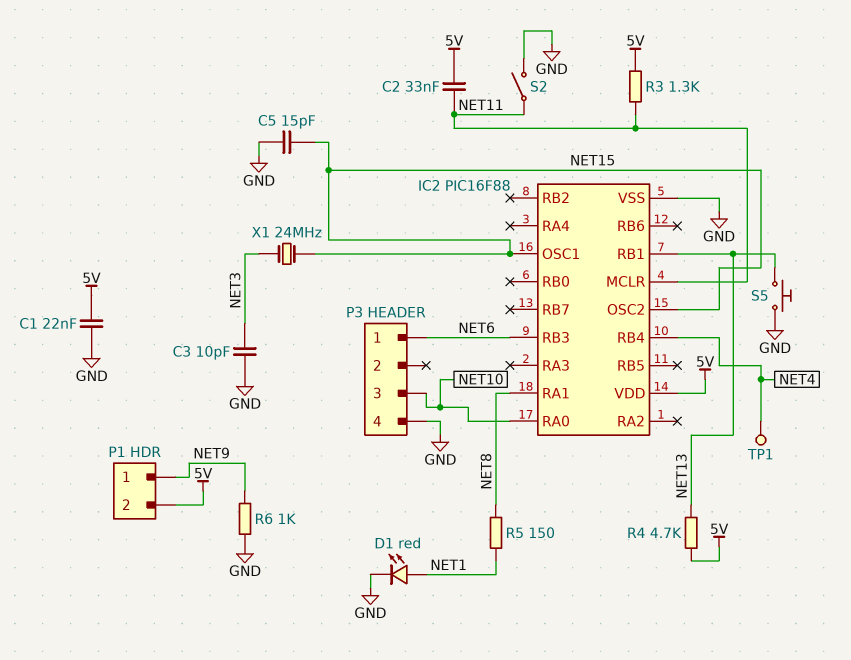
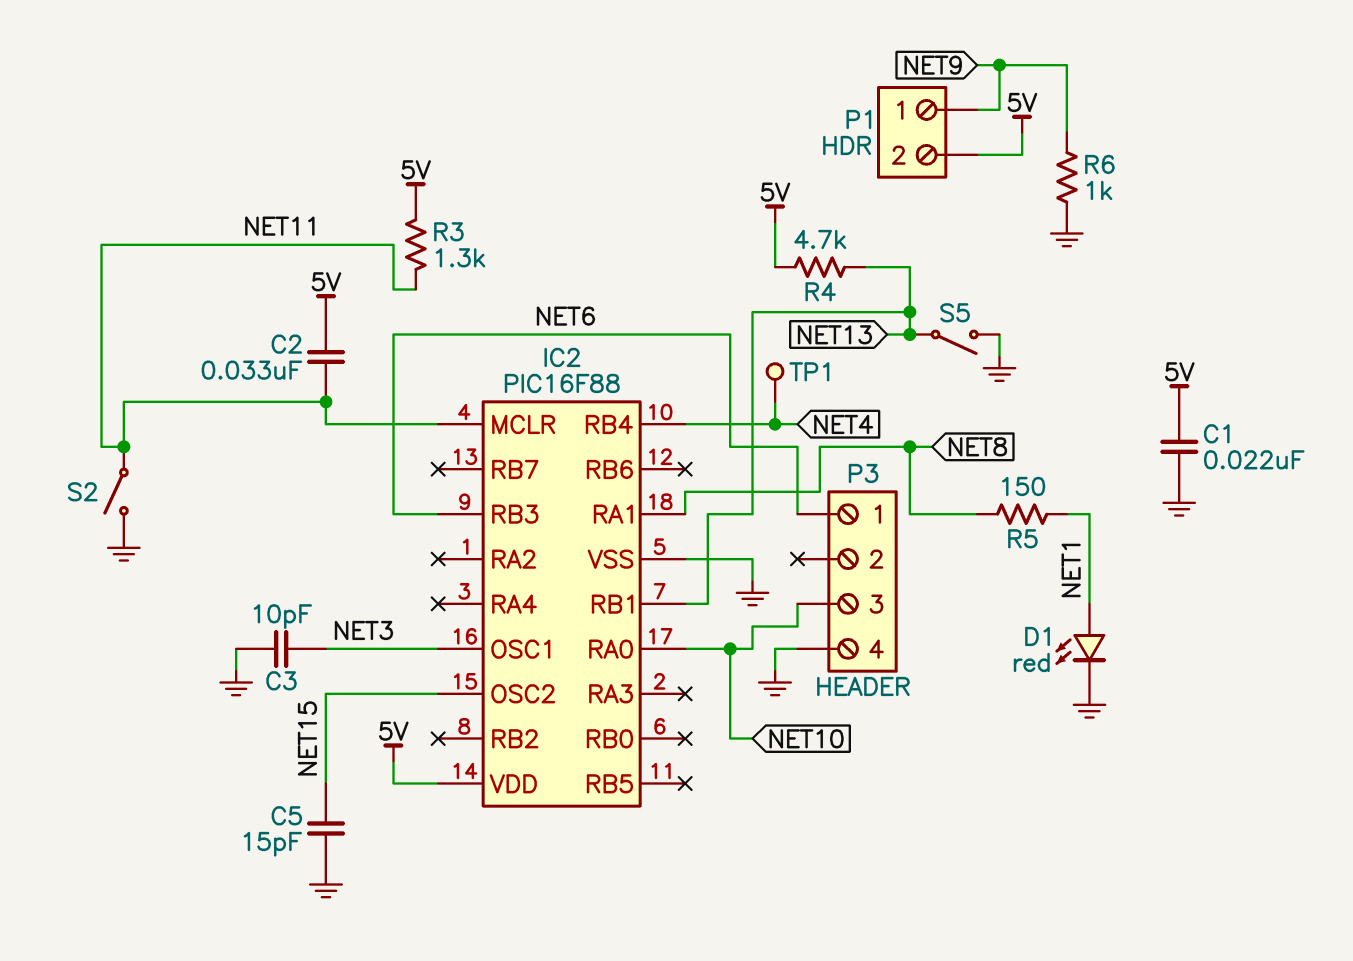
IC2 pin OSC1: NET15 -> NET3
S5: button (GND, NET13) -> switch (GND, NET13)
X1: 24MHz (NET3, NET15) -> none

